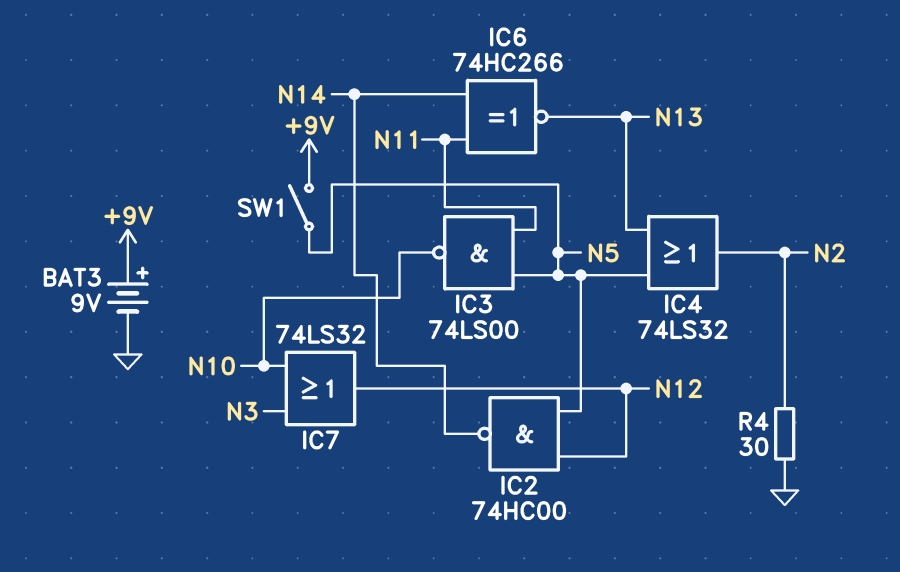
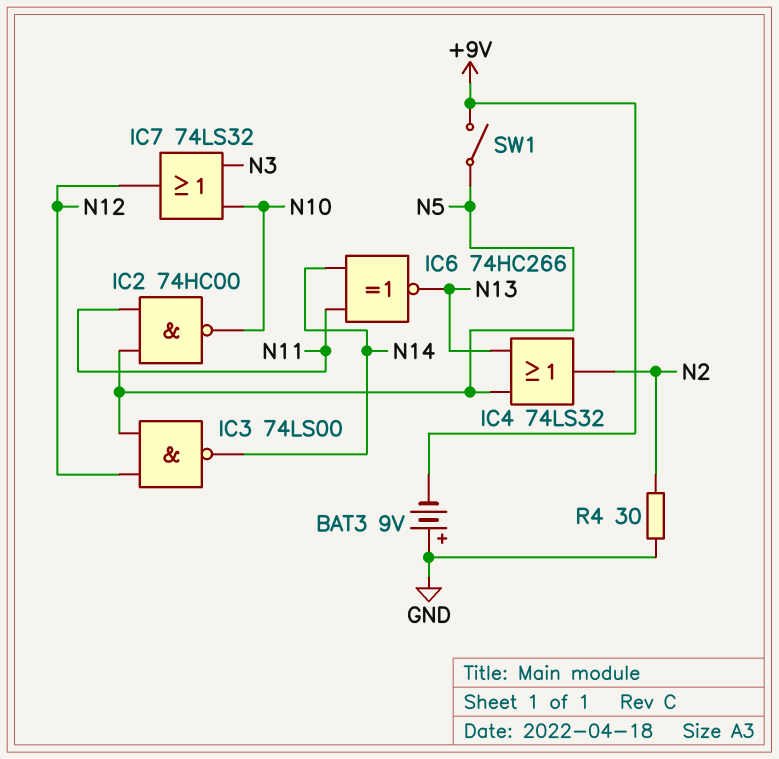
BAT3: 9V (plus +9V, minus GND) -> 9V (plus GND, minus +9V)
IC2: NAND 74HC00 (in N5, in N12, out N14) -> NAND 74HC00 (in N5, in N11, out N10)
IC3: NAND 74LS00 (in N5, in N11, out N10) -> NAND 74LS00 (in N5, in N12, out N14)

